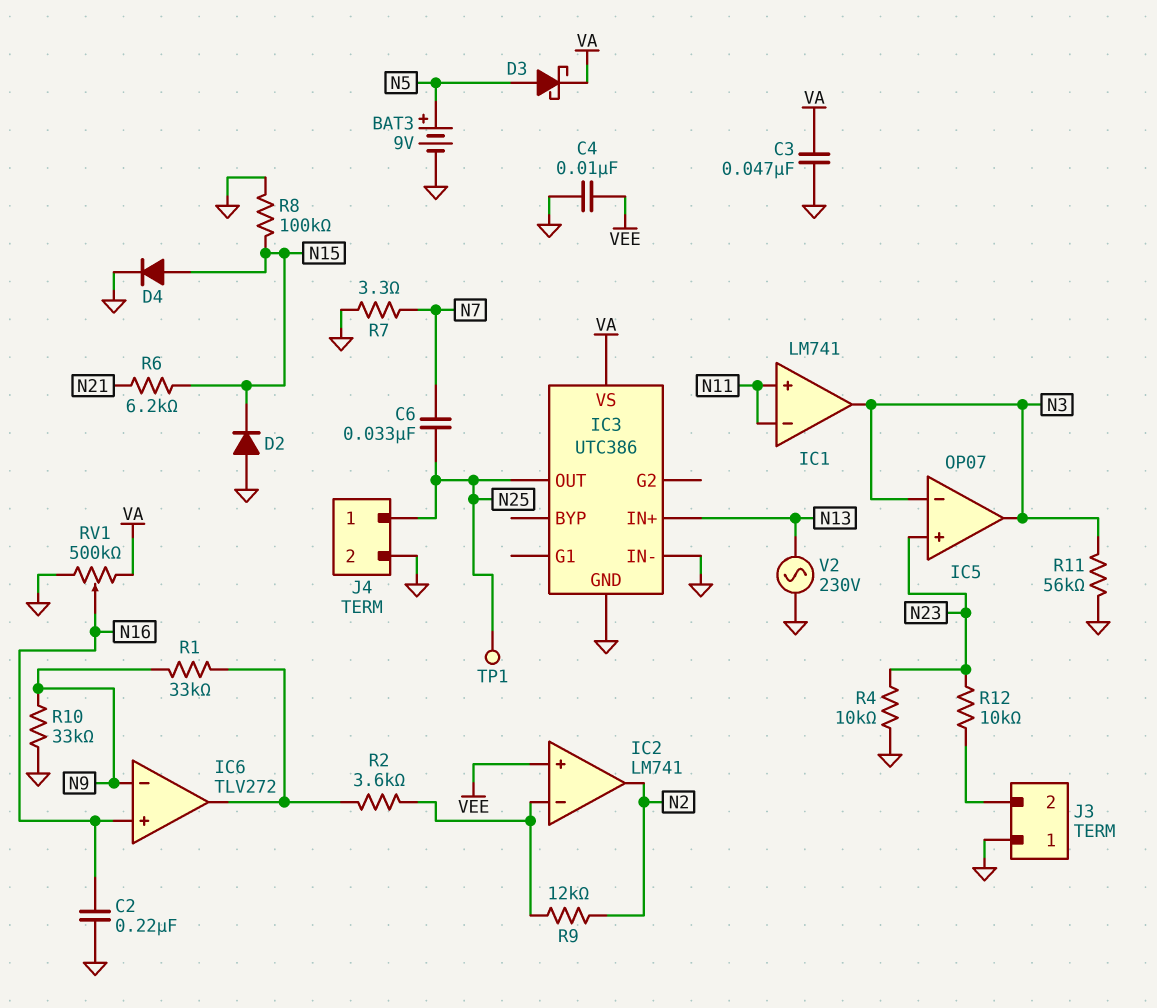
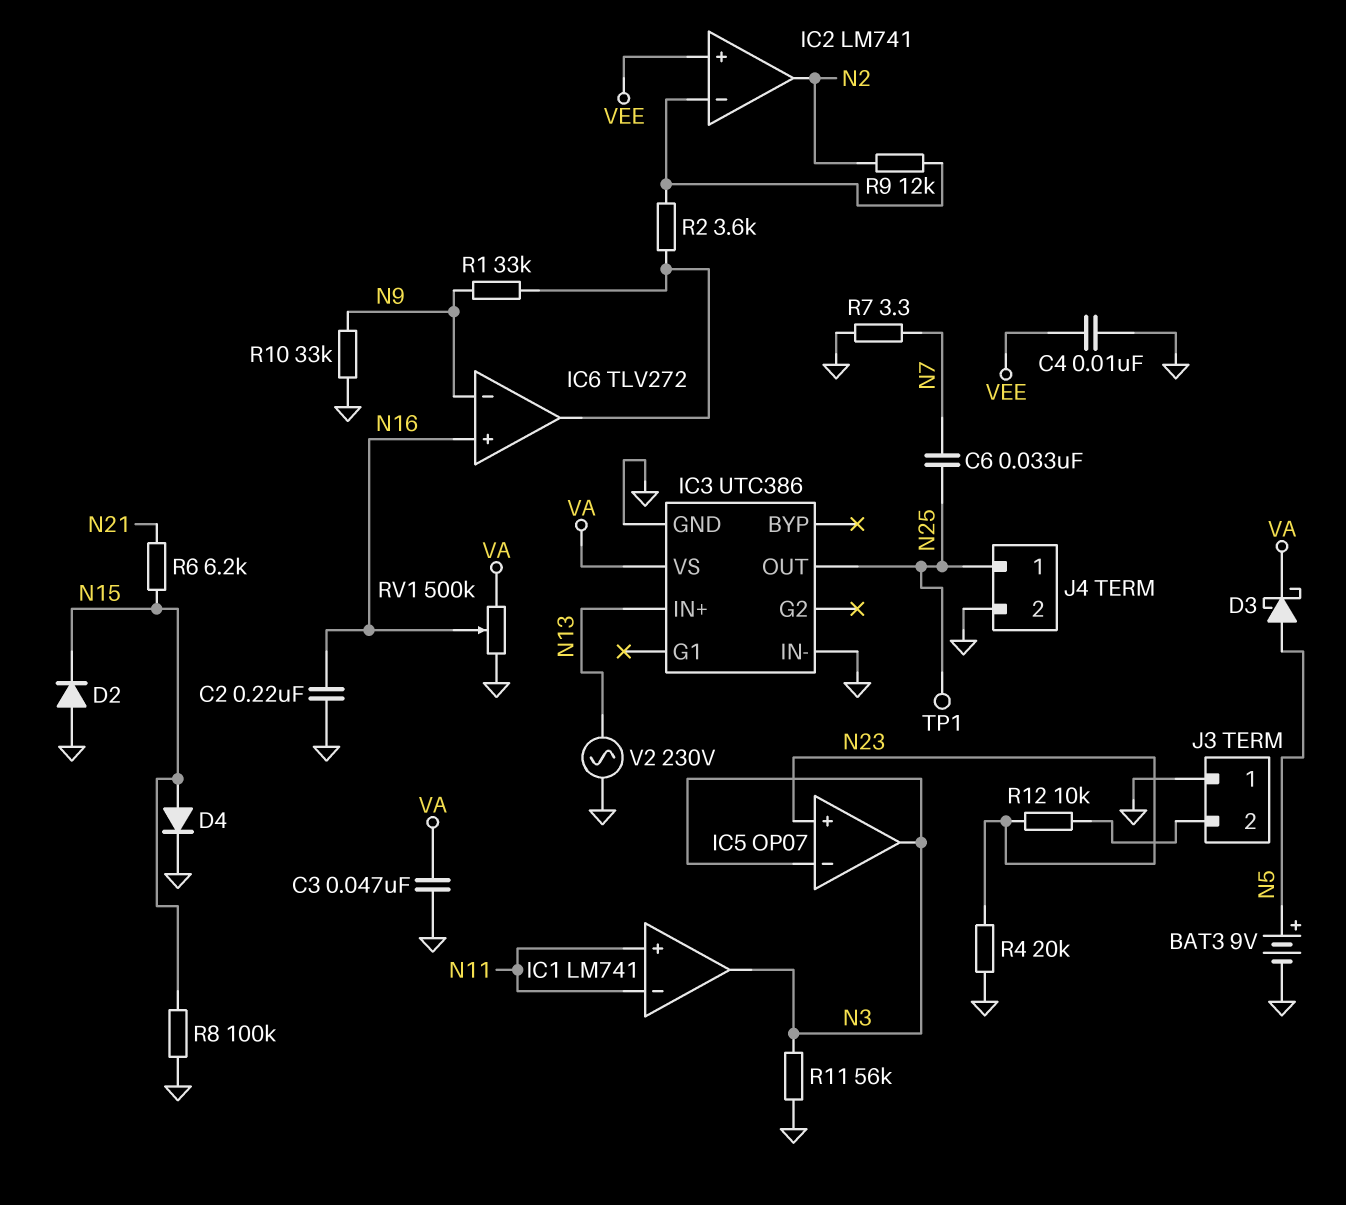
R4: 10k (GND, N23) -> 20k (GND, N23)

